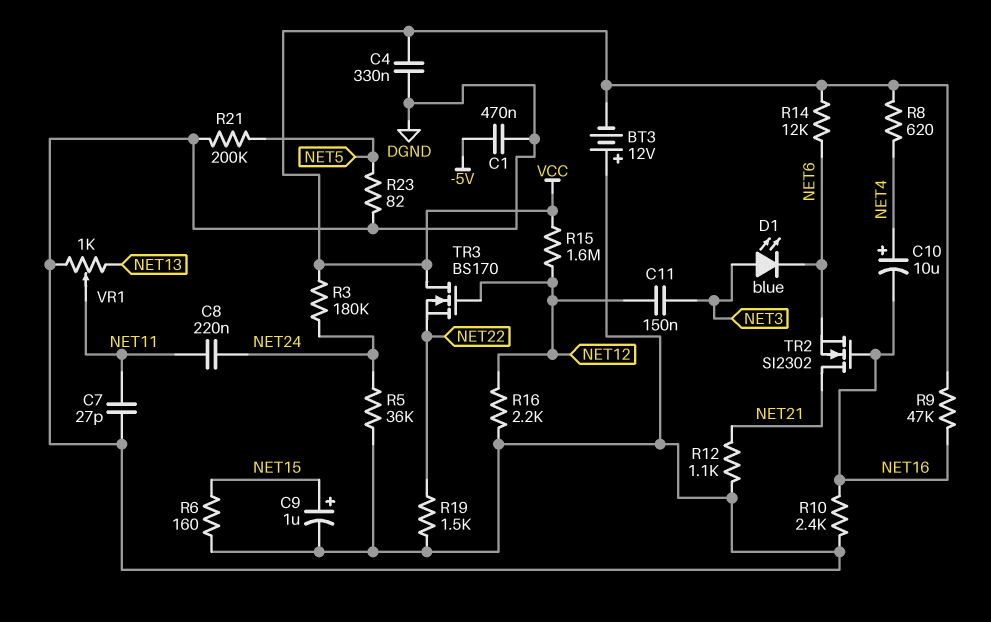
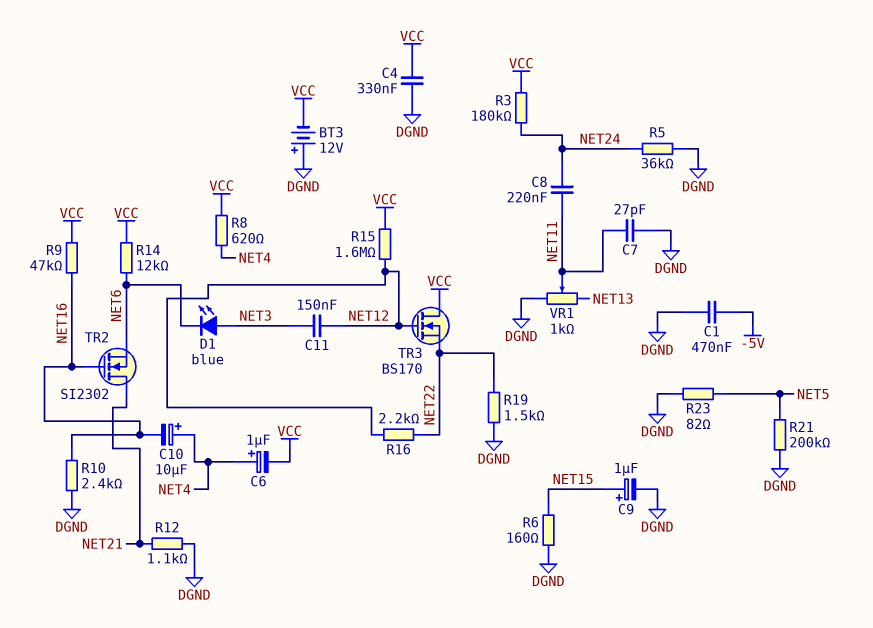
C6: none -> 1uF (plus NET4, minus VCC)
R16: 2.2k (DGND, NET12) -> 2.2k (NET12, NET22)

